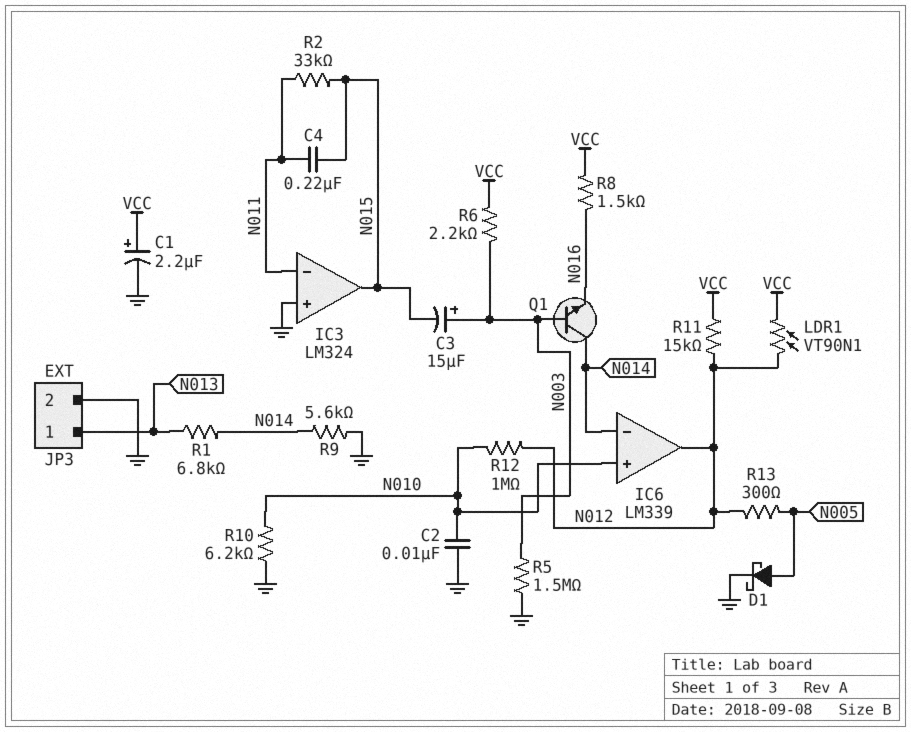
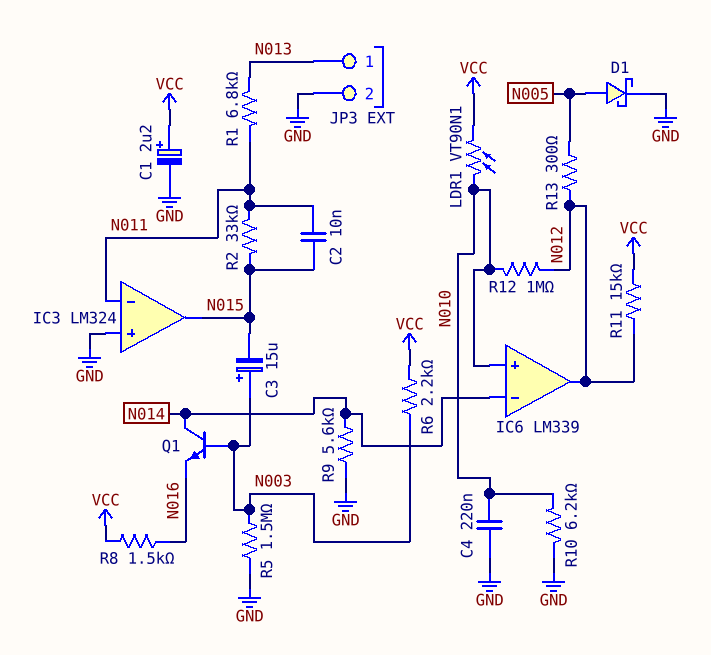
C2: 10nF (GND, N010) -> 10nF (N011, N015)
C4: 220nF (N011, N015) -> 220nF (GND, N010)
LDR1: VT90N1 (N012, VCC) -> VT90N1 (N010, VCC)
R1: 6.8k (N013, N014) -> 6.8k (N011, N013)

